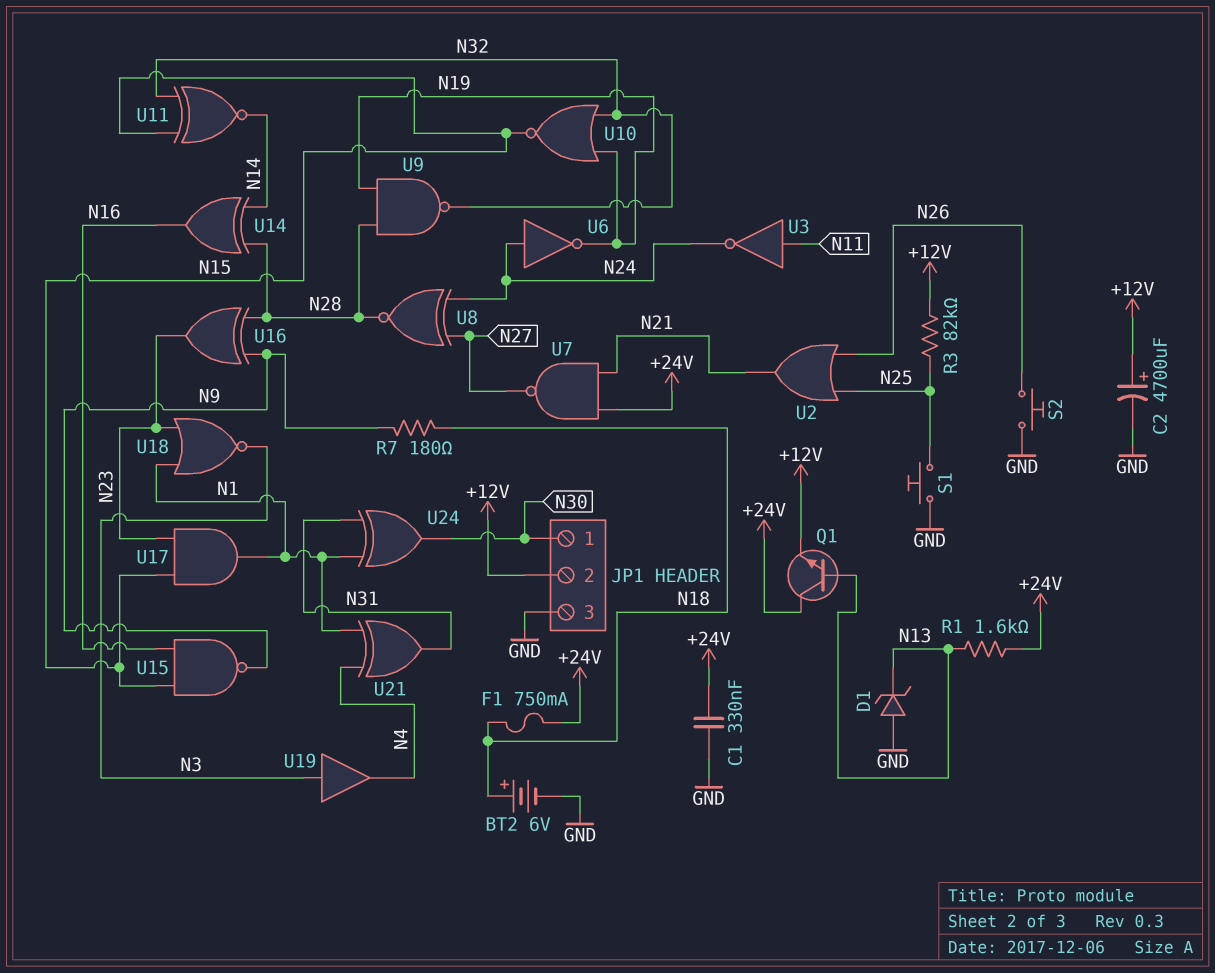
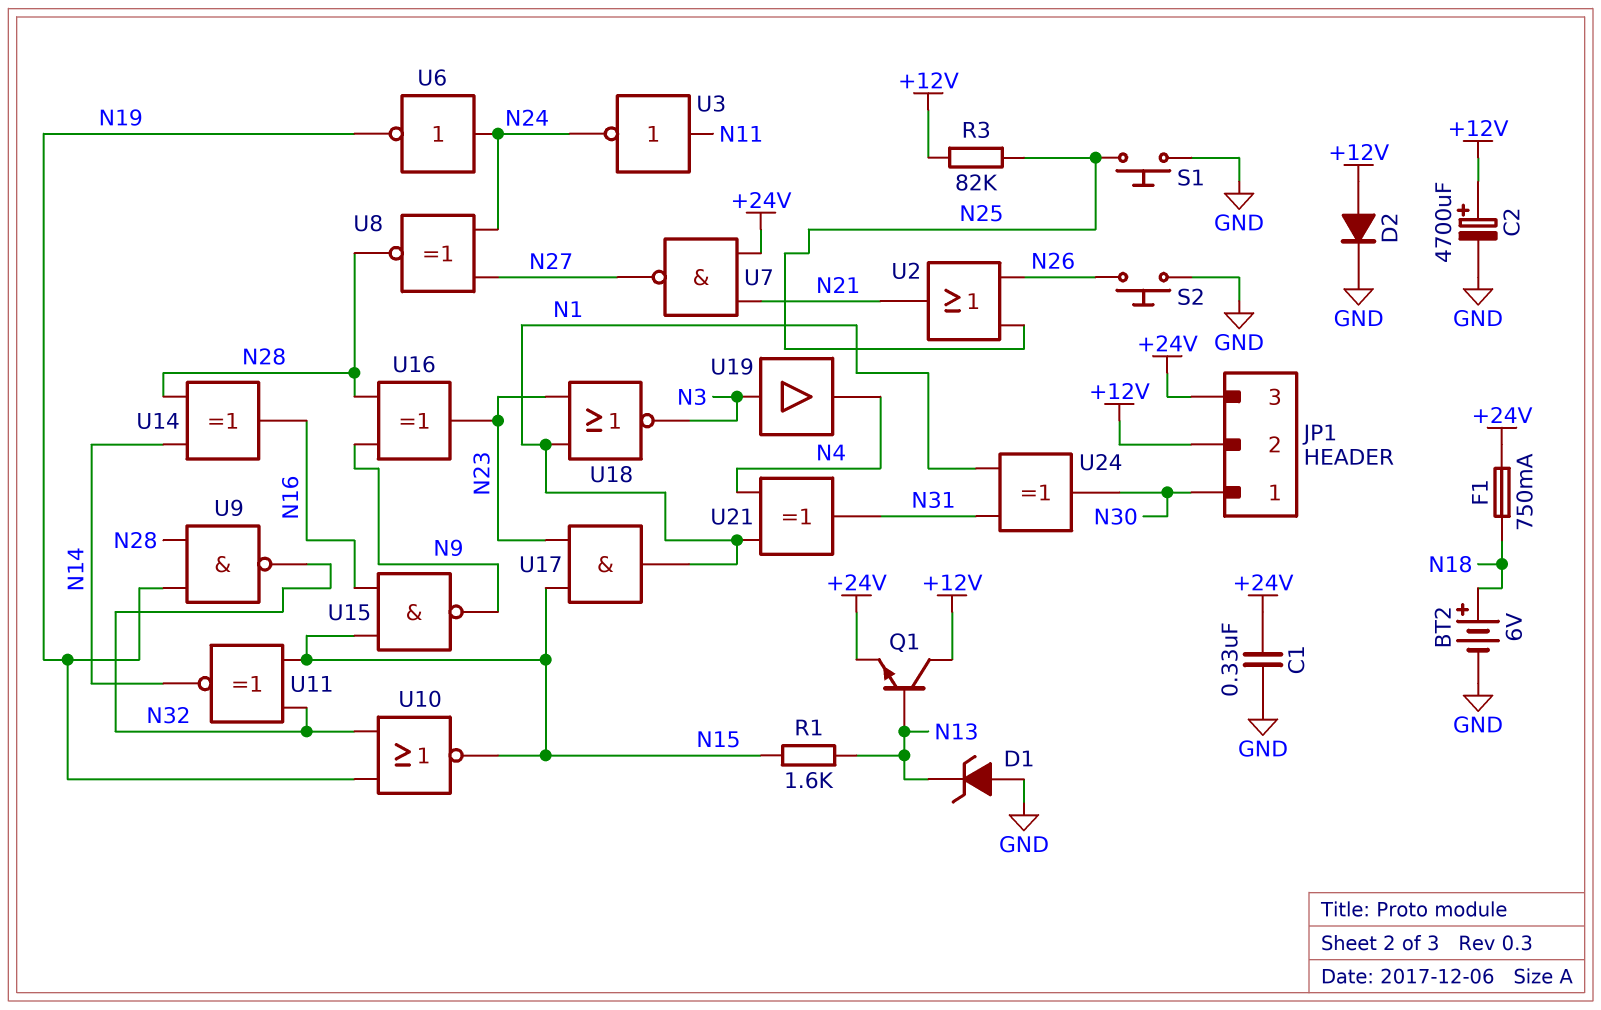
D2: none -> diode (A +12V, K GND)
JP1 pin 3: GND -> +24V
Q1: NPN (B N13, C +24V, E +12V) -> NPN (B N13, C +12V, E +24V)
R1: 1.6k (+24V, N13) -> 1.6k (N13, N15)
R7: 180 (N9, N18) -> none

